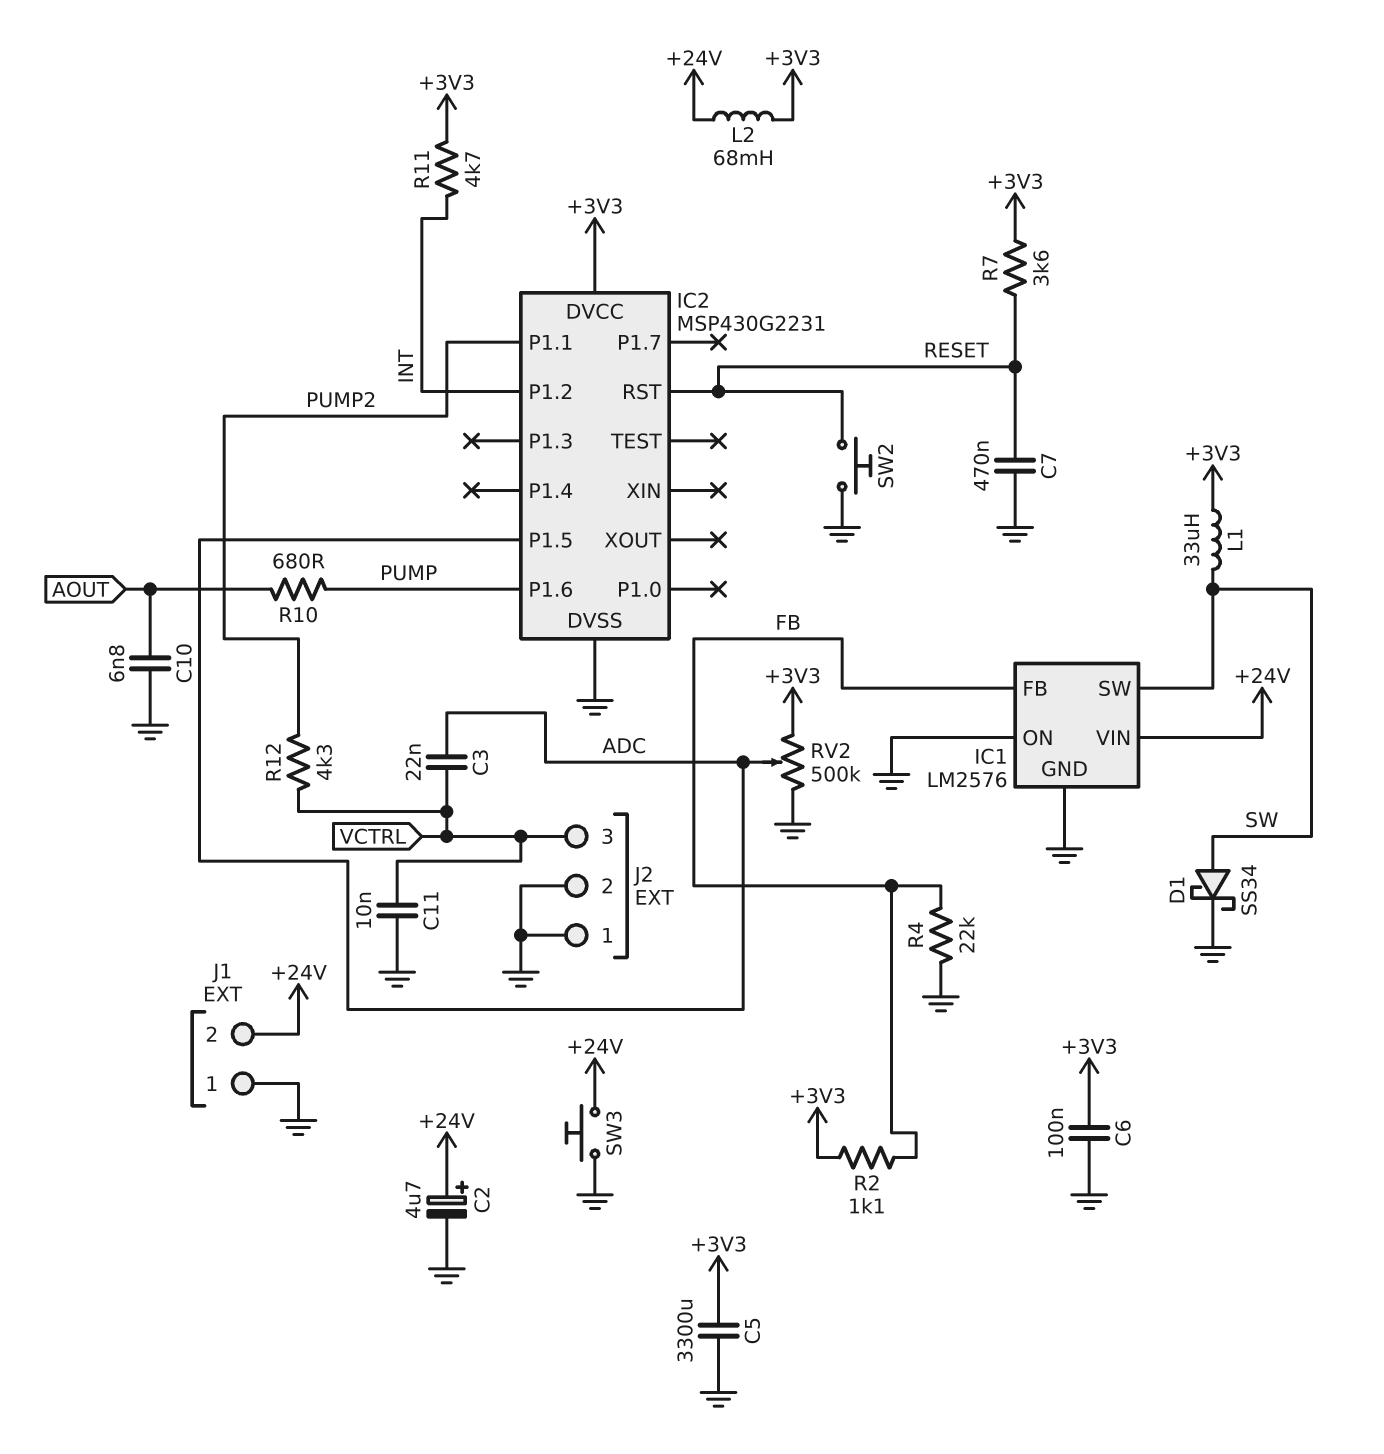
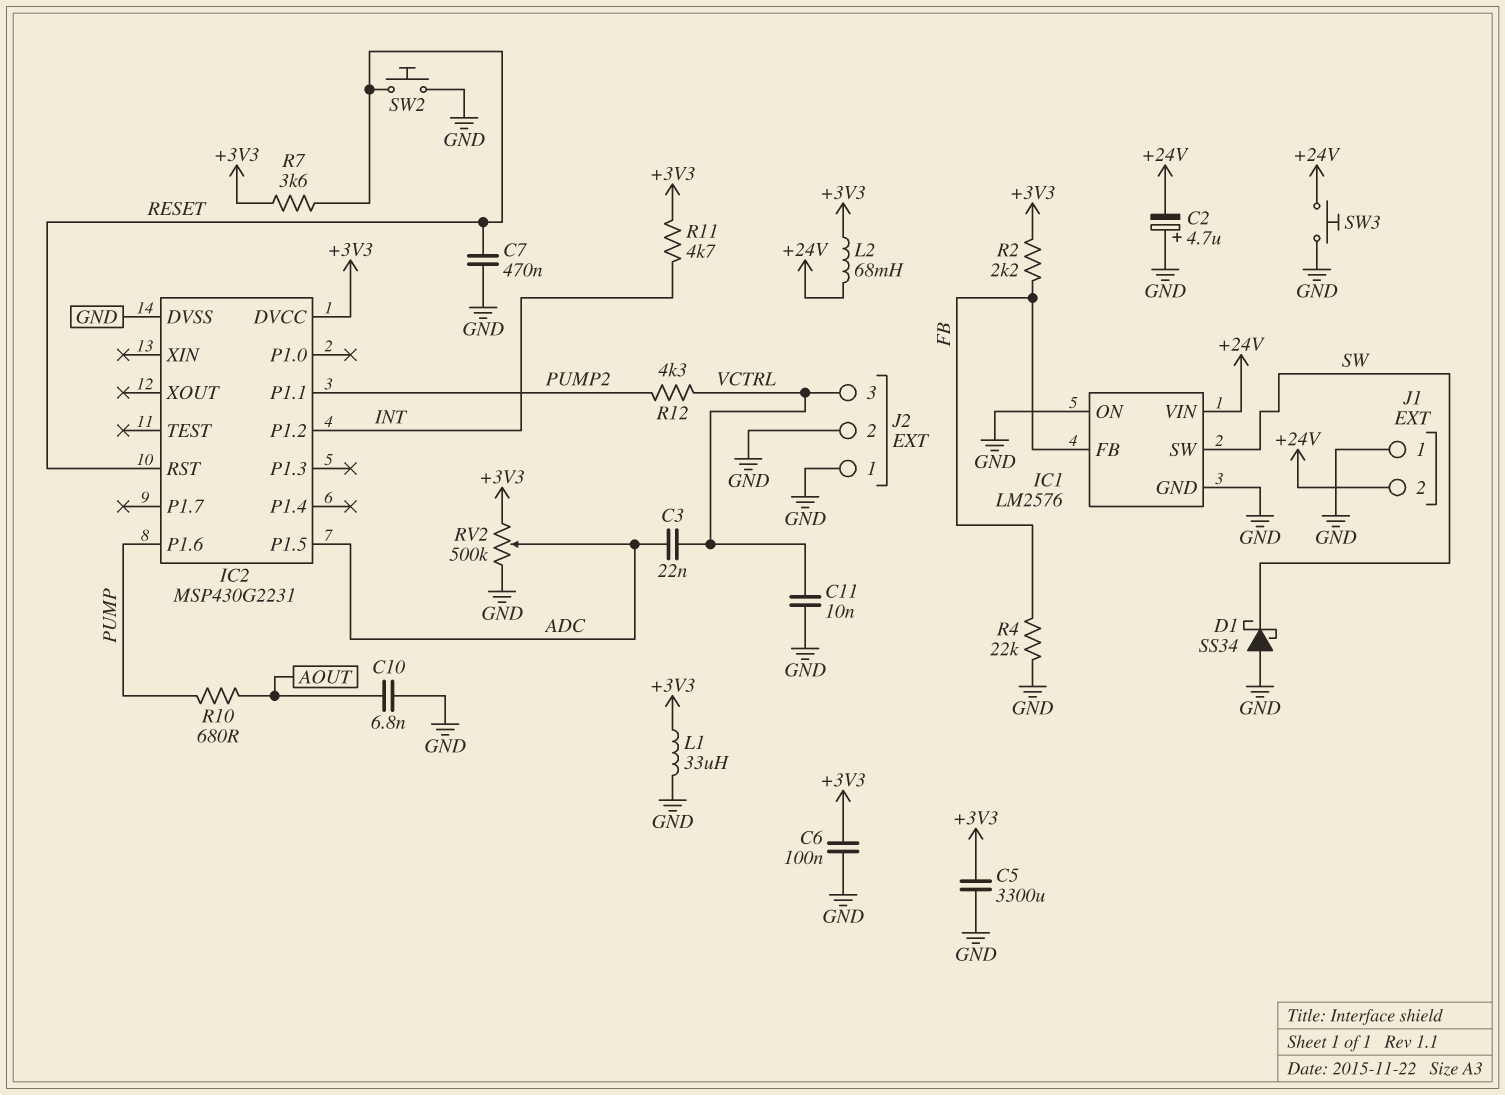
C2: 4.7uF (plus +24V, minus GND) -> 4.7uF (plus GND, minus +24V)
D1: schottky SS34 (A SW, K GND) -> schottky SS34 (A GND, K SW)
L1: 33uH (+3V3, SW) -> 33uH (+3V3, GND)
R2: 1.1k (+3V3, FB) -> 2.2k (+3V3, FB)

